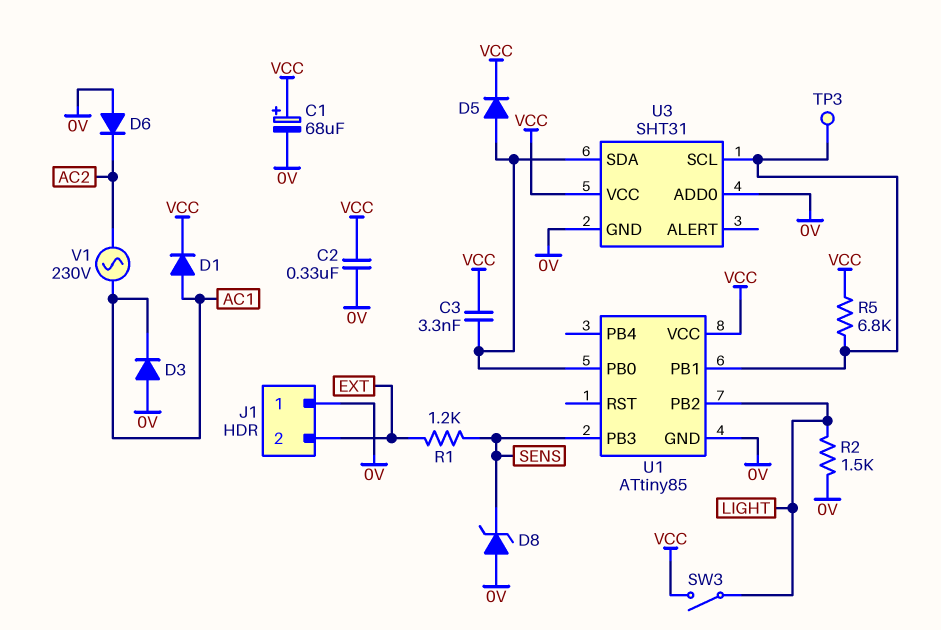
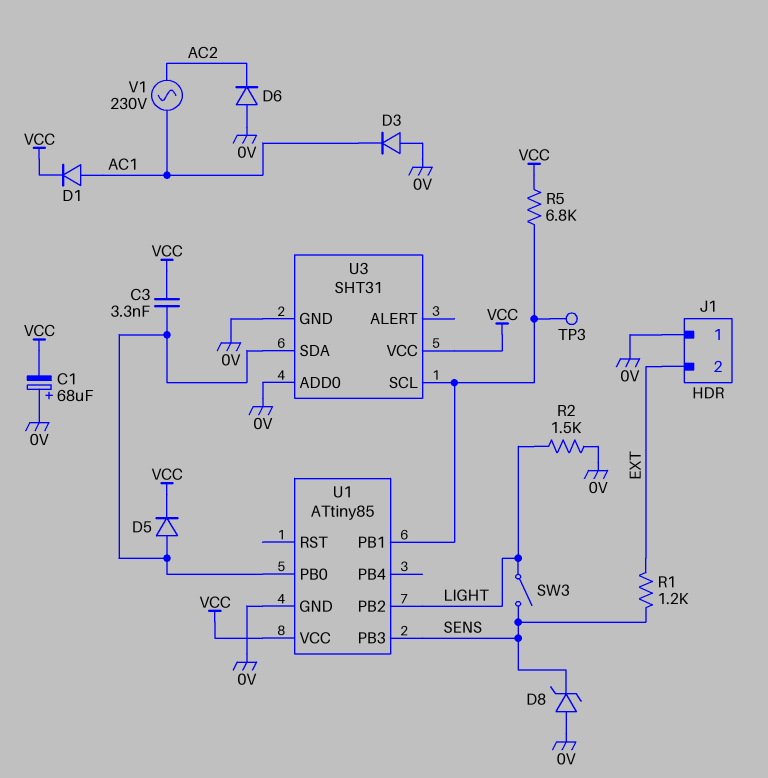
C1: 68uF (plus VCC, minus 0V) -> 68uF (plus 0V, minus VCC)
C2: 330nF (0V, VCC) -> none
SW3: switch (LIGHT, VCC) -> switch (LIGHT, SENS)

